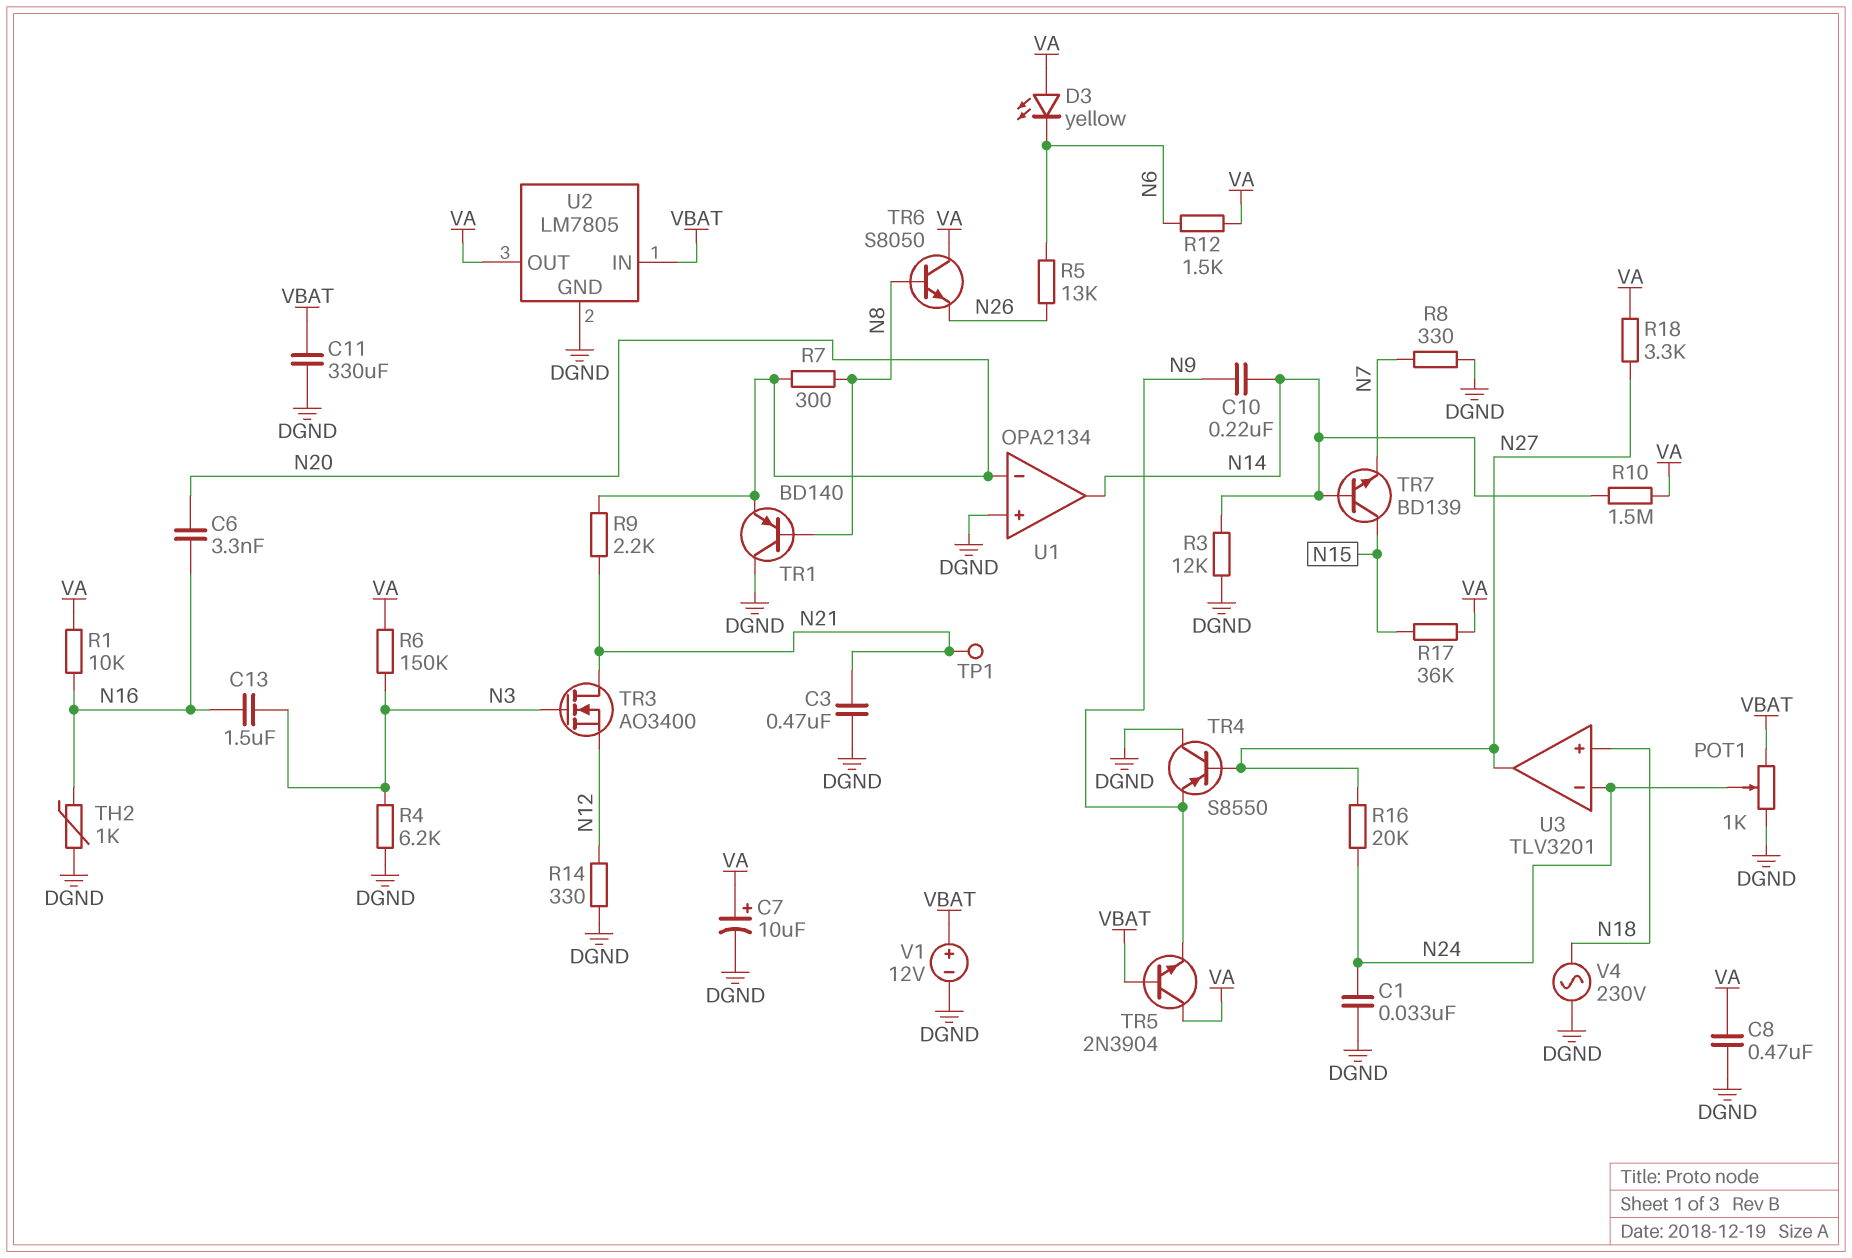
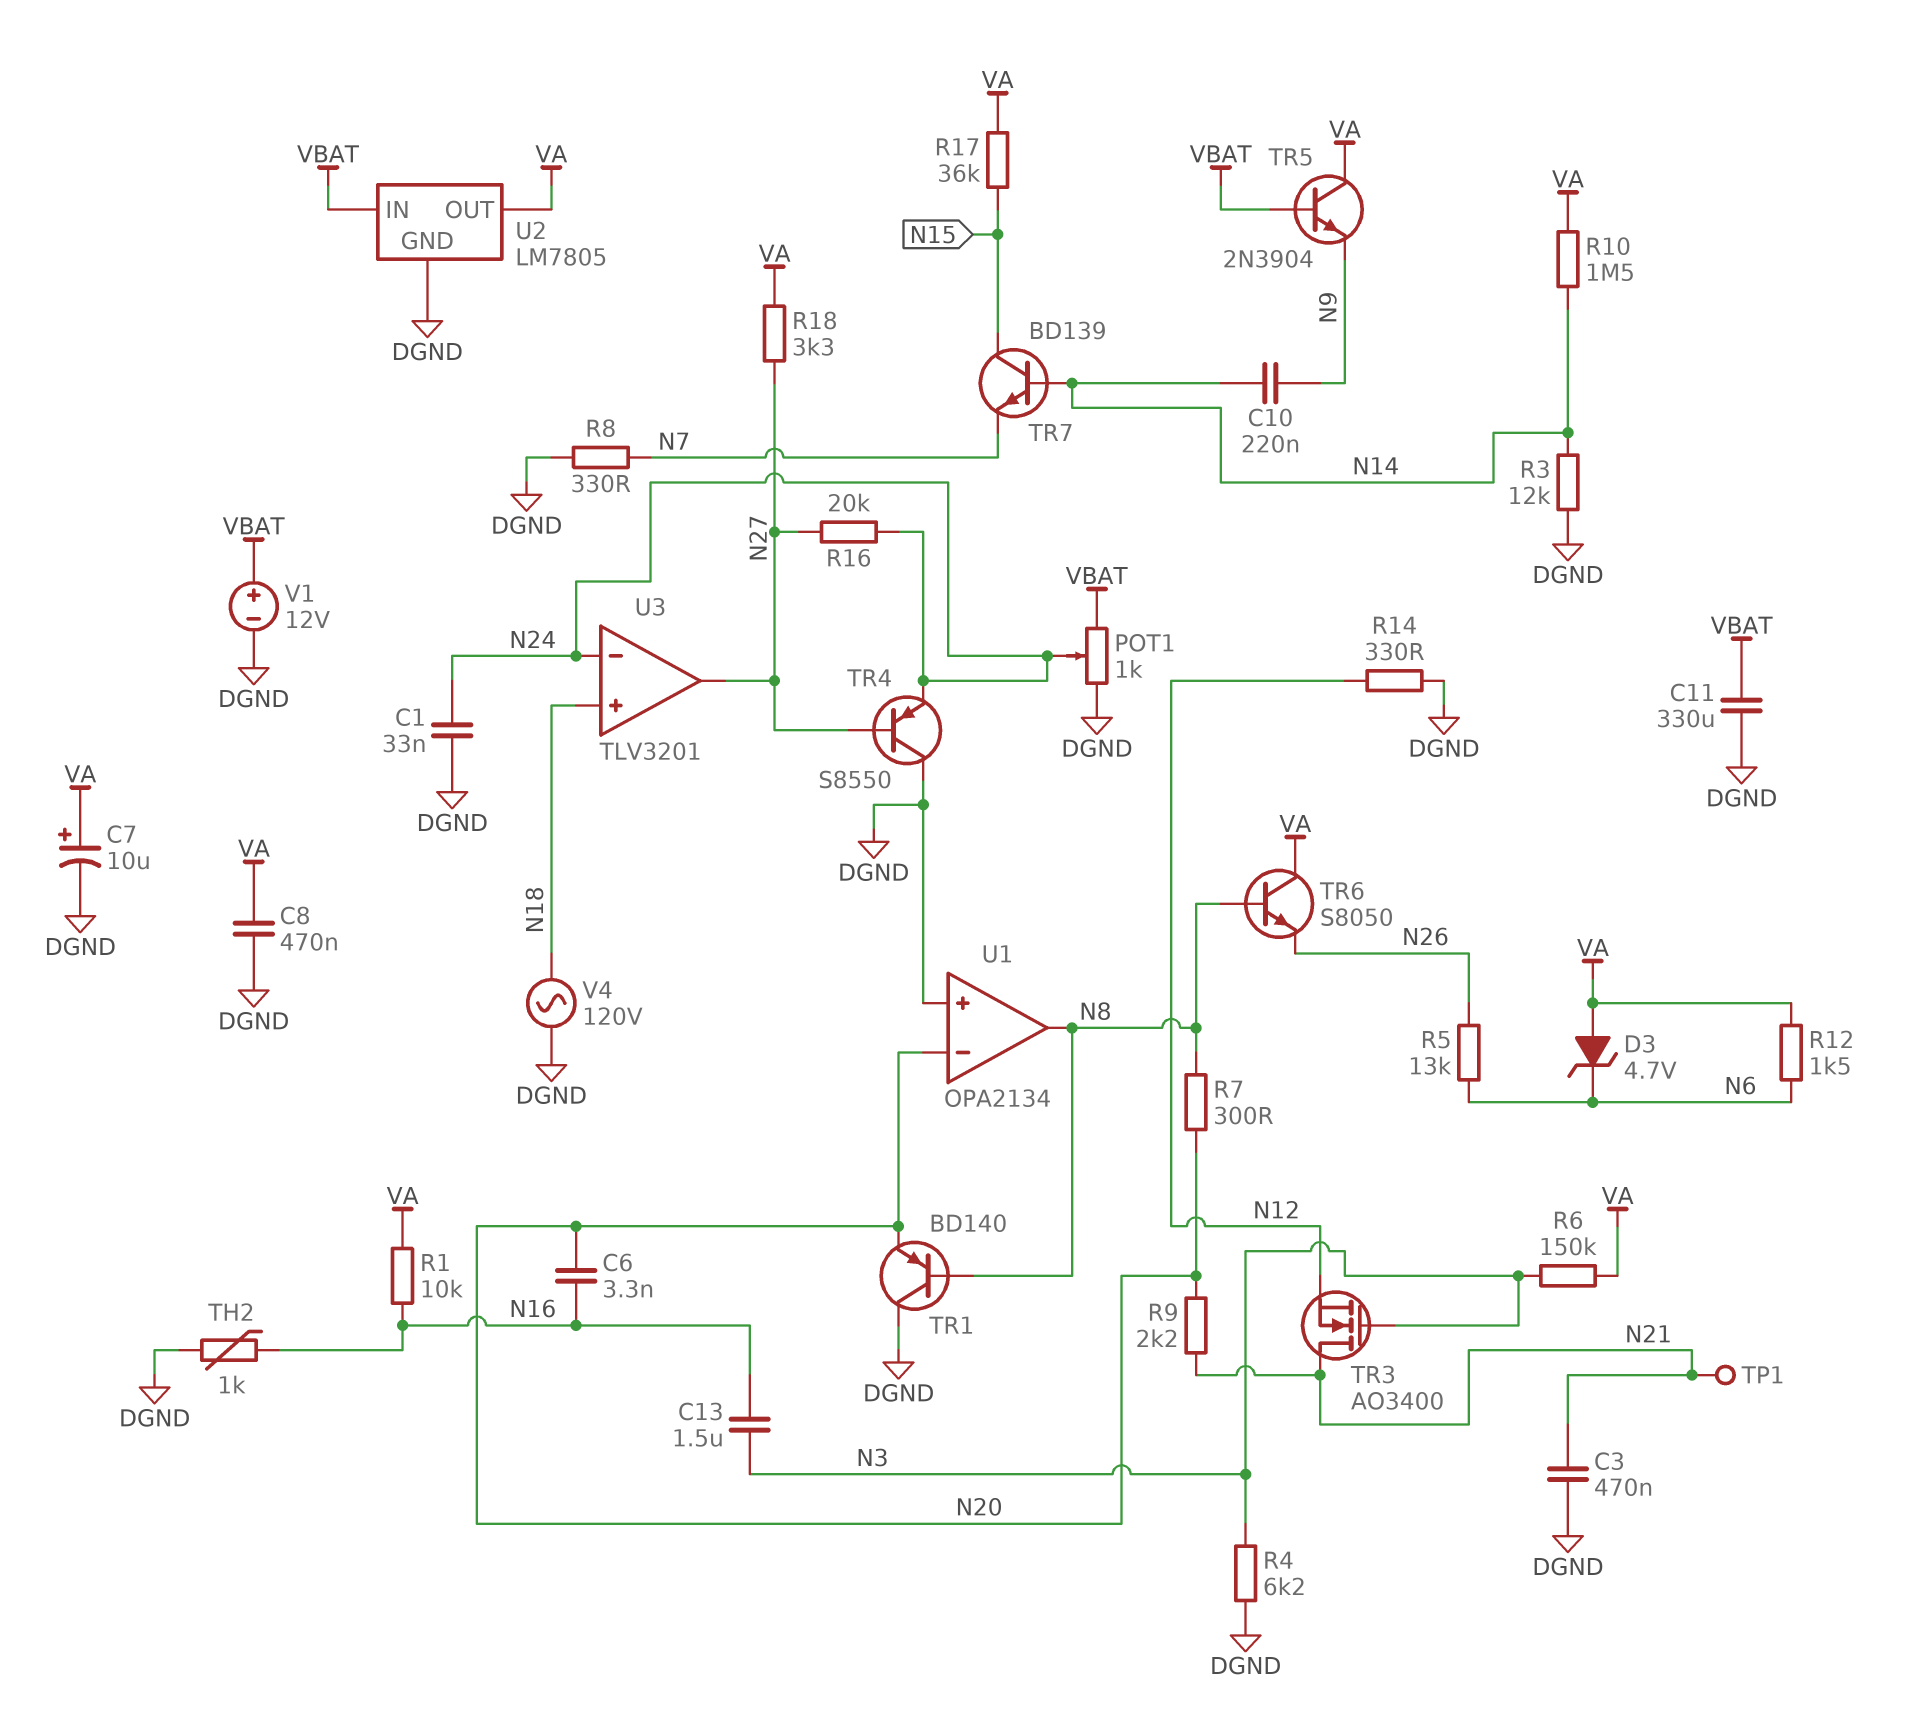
D3: LED yellow (A VA, K N6) -> zener 4.7V (A VA, K N6)
TR4: PNP S8550 (B N27, C DGND, E N9) -> PNP S8550 (B N27, C DGND, E N24)
U1 pin out: N14 -> N8
V4: AC 230V (DGND, N18) -> AC 120V (DGND, N18)

